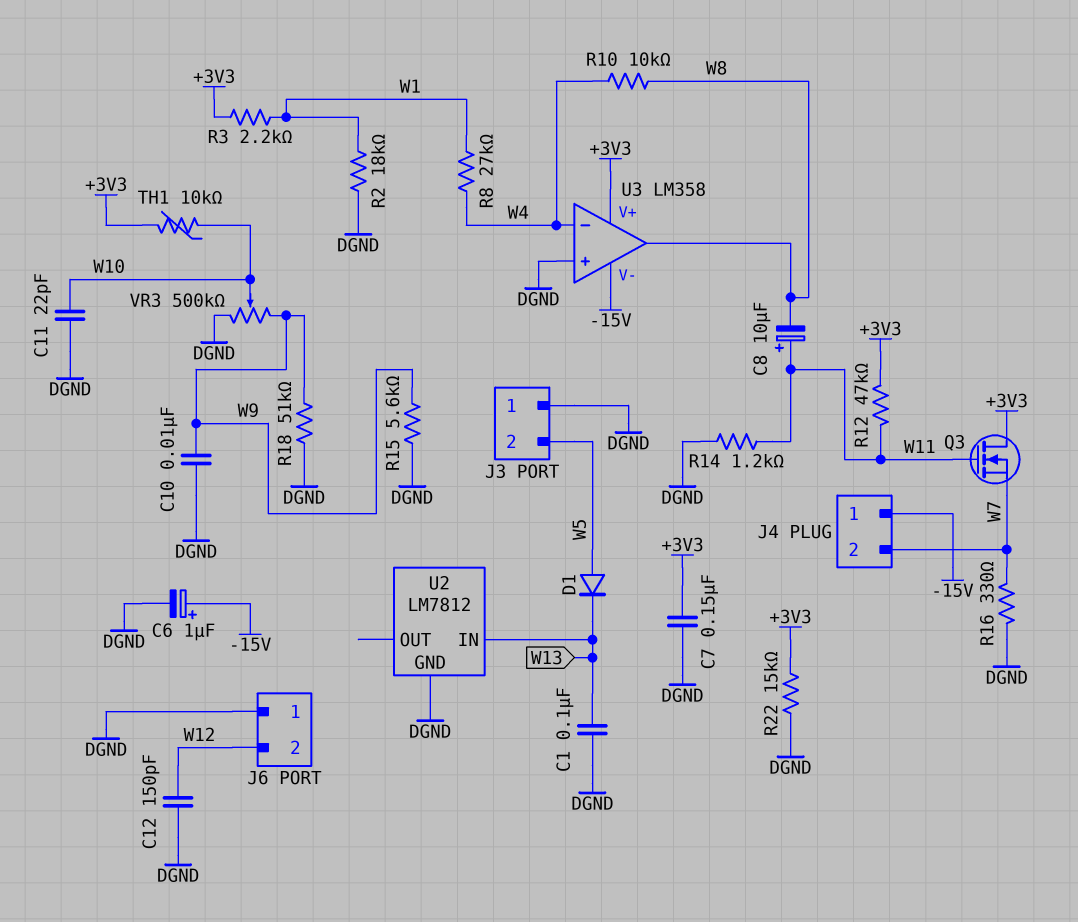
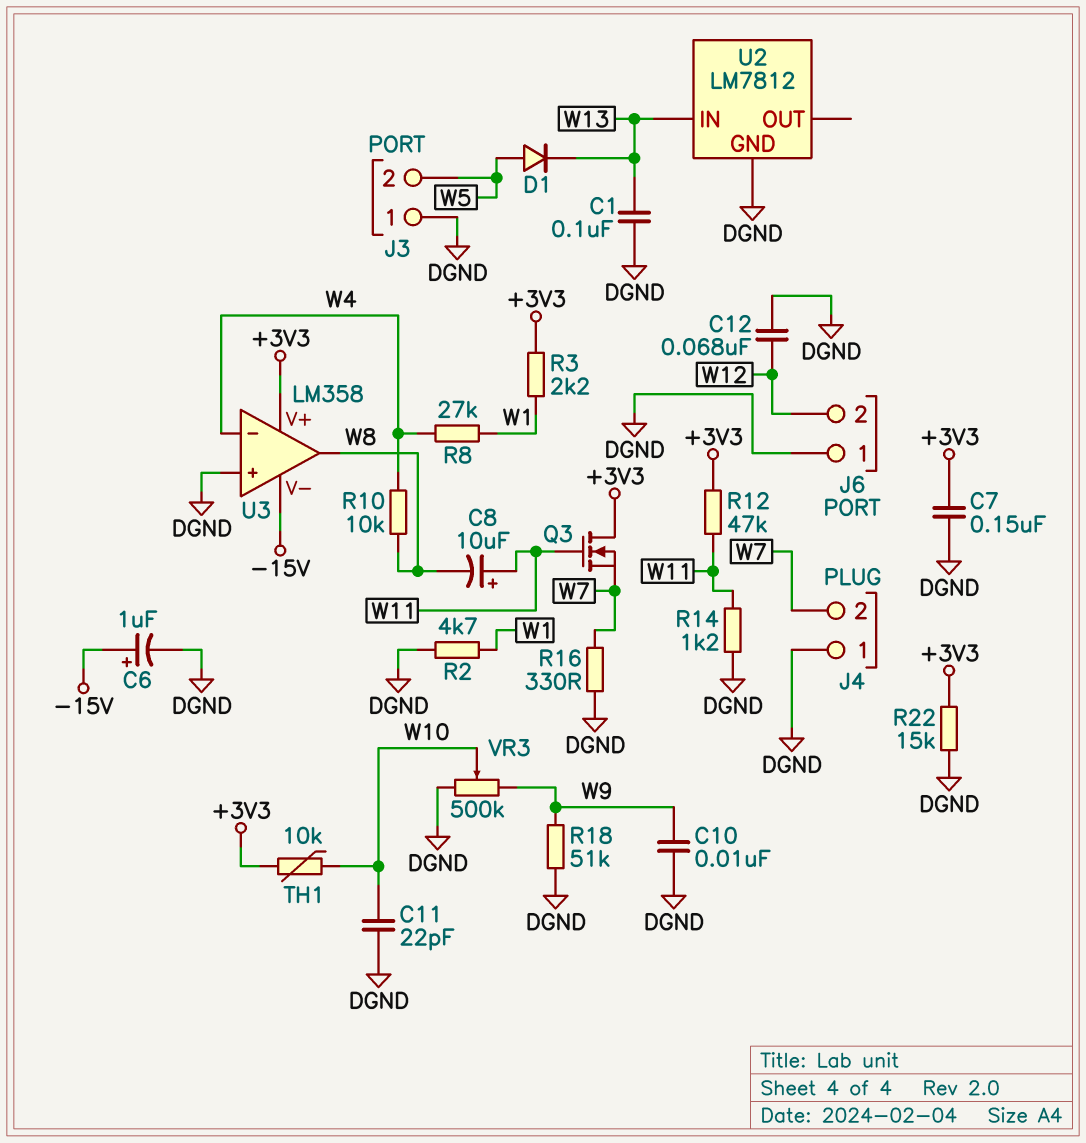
C12: 150pF (DGND, W12) -> 68nF (DGND, W12)
J4 pin 1: -15V -> DGND
R2: 18k (DGND, W1) -> 4.7k (DGND, W1)
R15: 5.6k (DGND, W9) -> none

